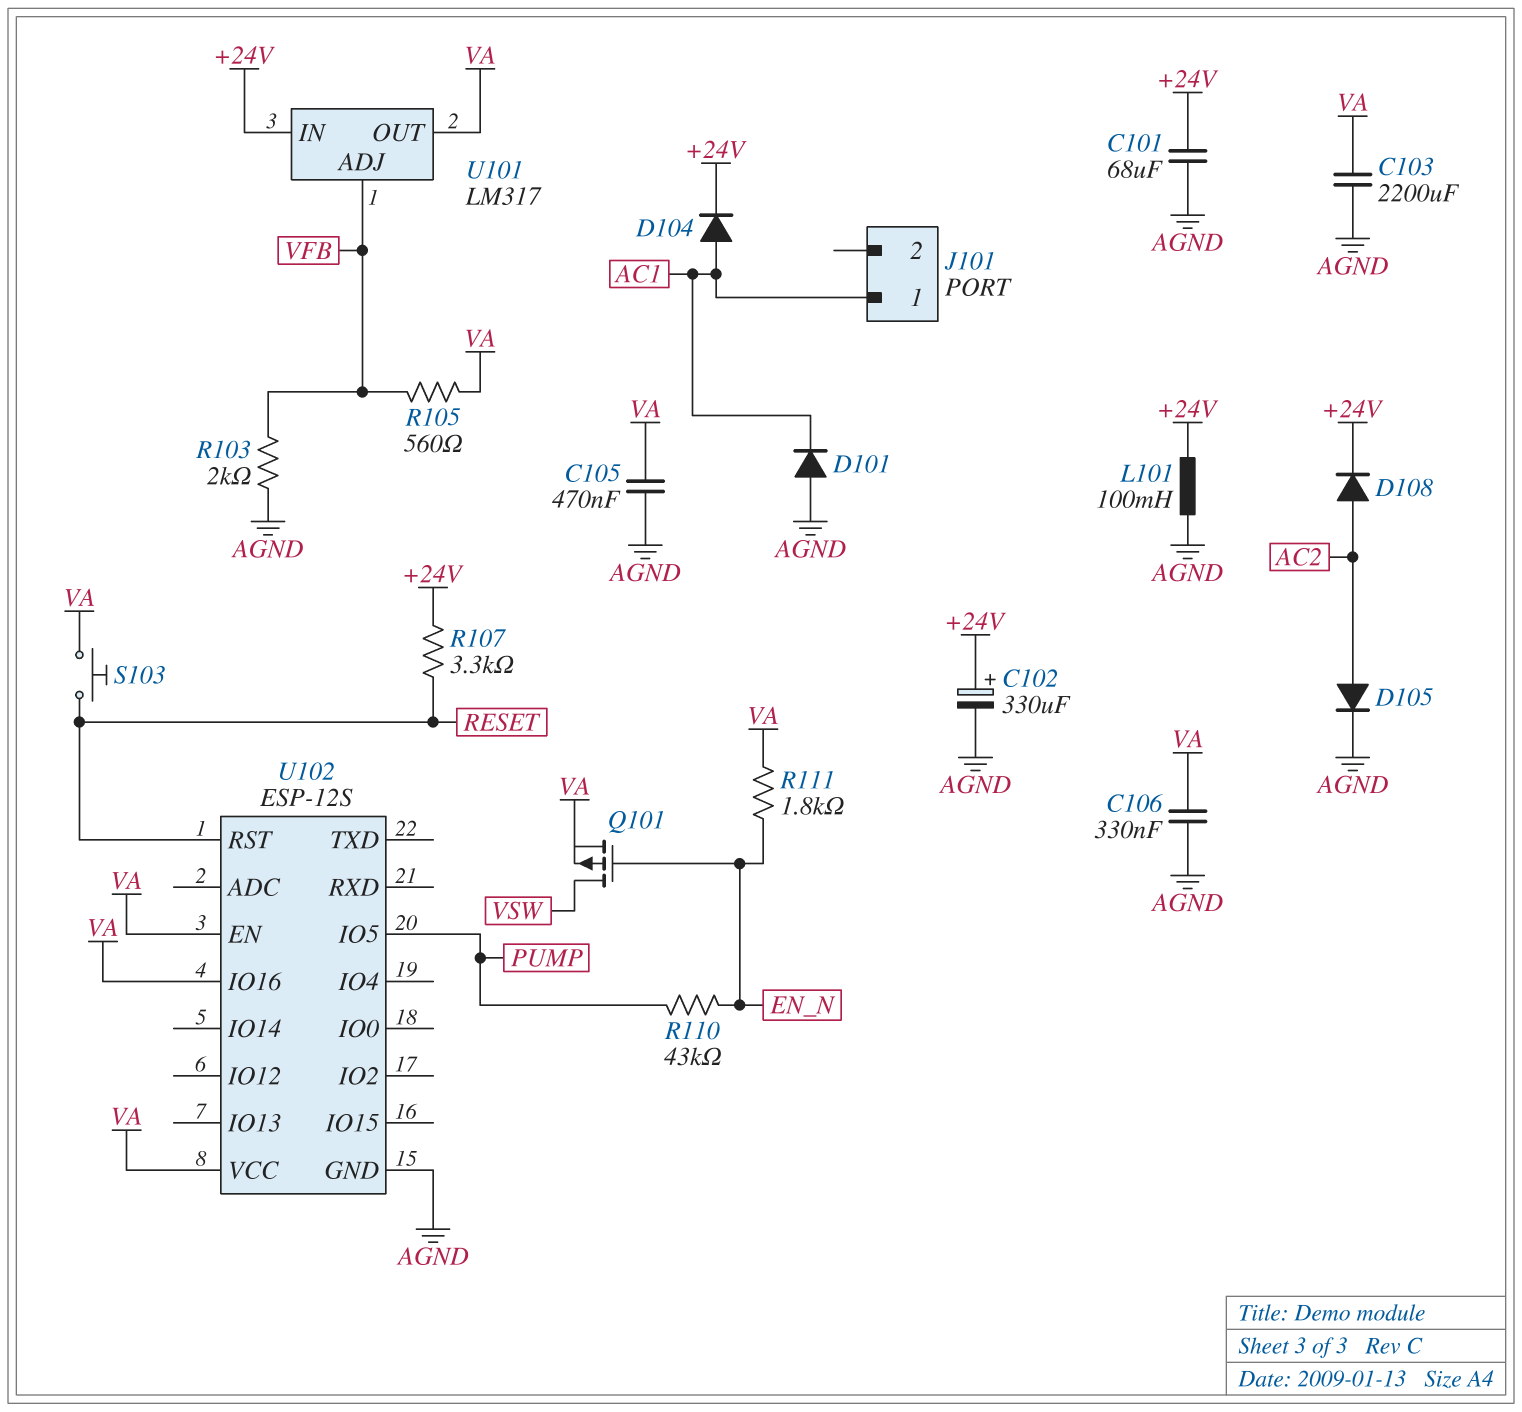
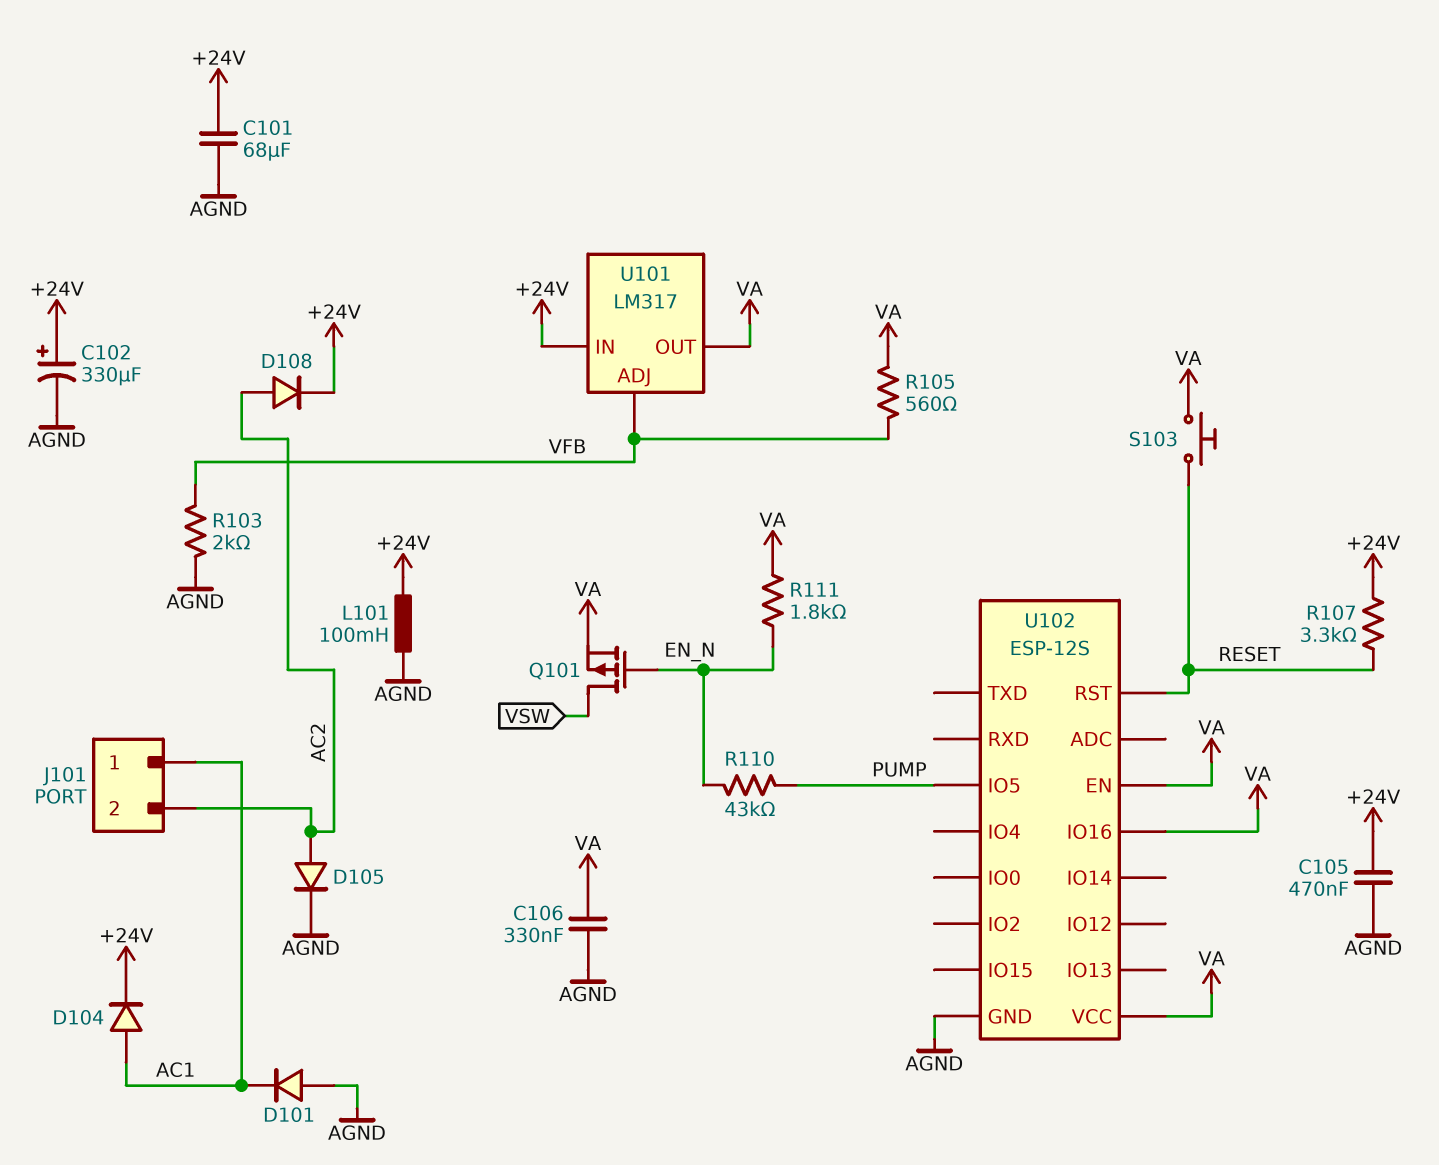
C103: 2200uF (AGND, VA) -> none
C105: 470nF (AGND, VA) -> 470nF (+24V, AGND)
J101 pin 2: none -> AC2

